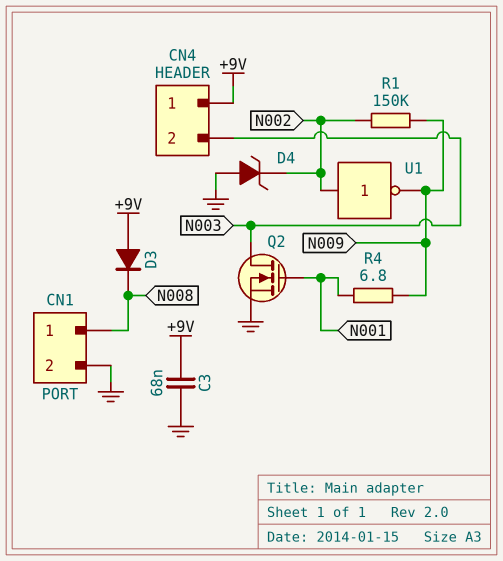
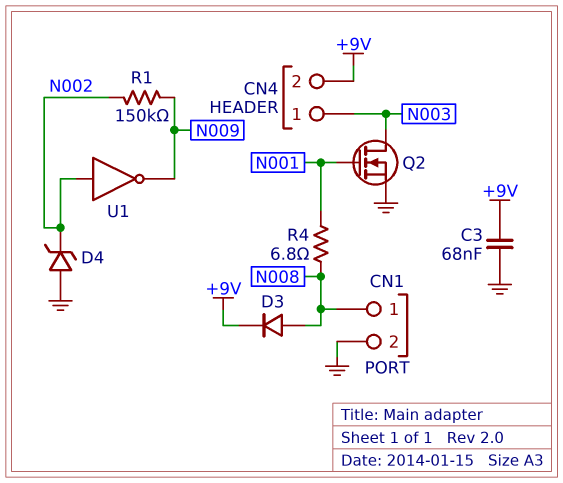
CN4 pin 1: +9V -> N003
CN4 pin 2: N003 -> +9V
D3: diode (A +9V, K N008) -> diode (A N008, K +9V)
R4: 6.8 (N001, N009) -> 6.8 (N001, N008)

